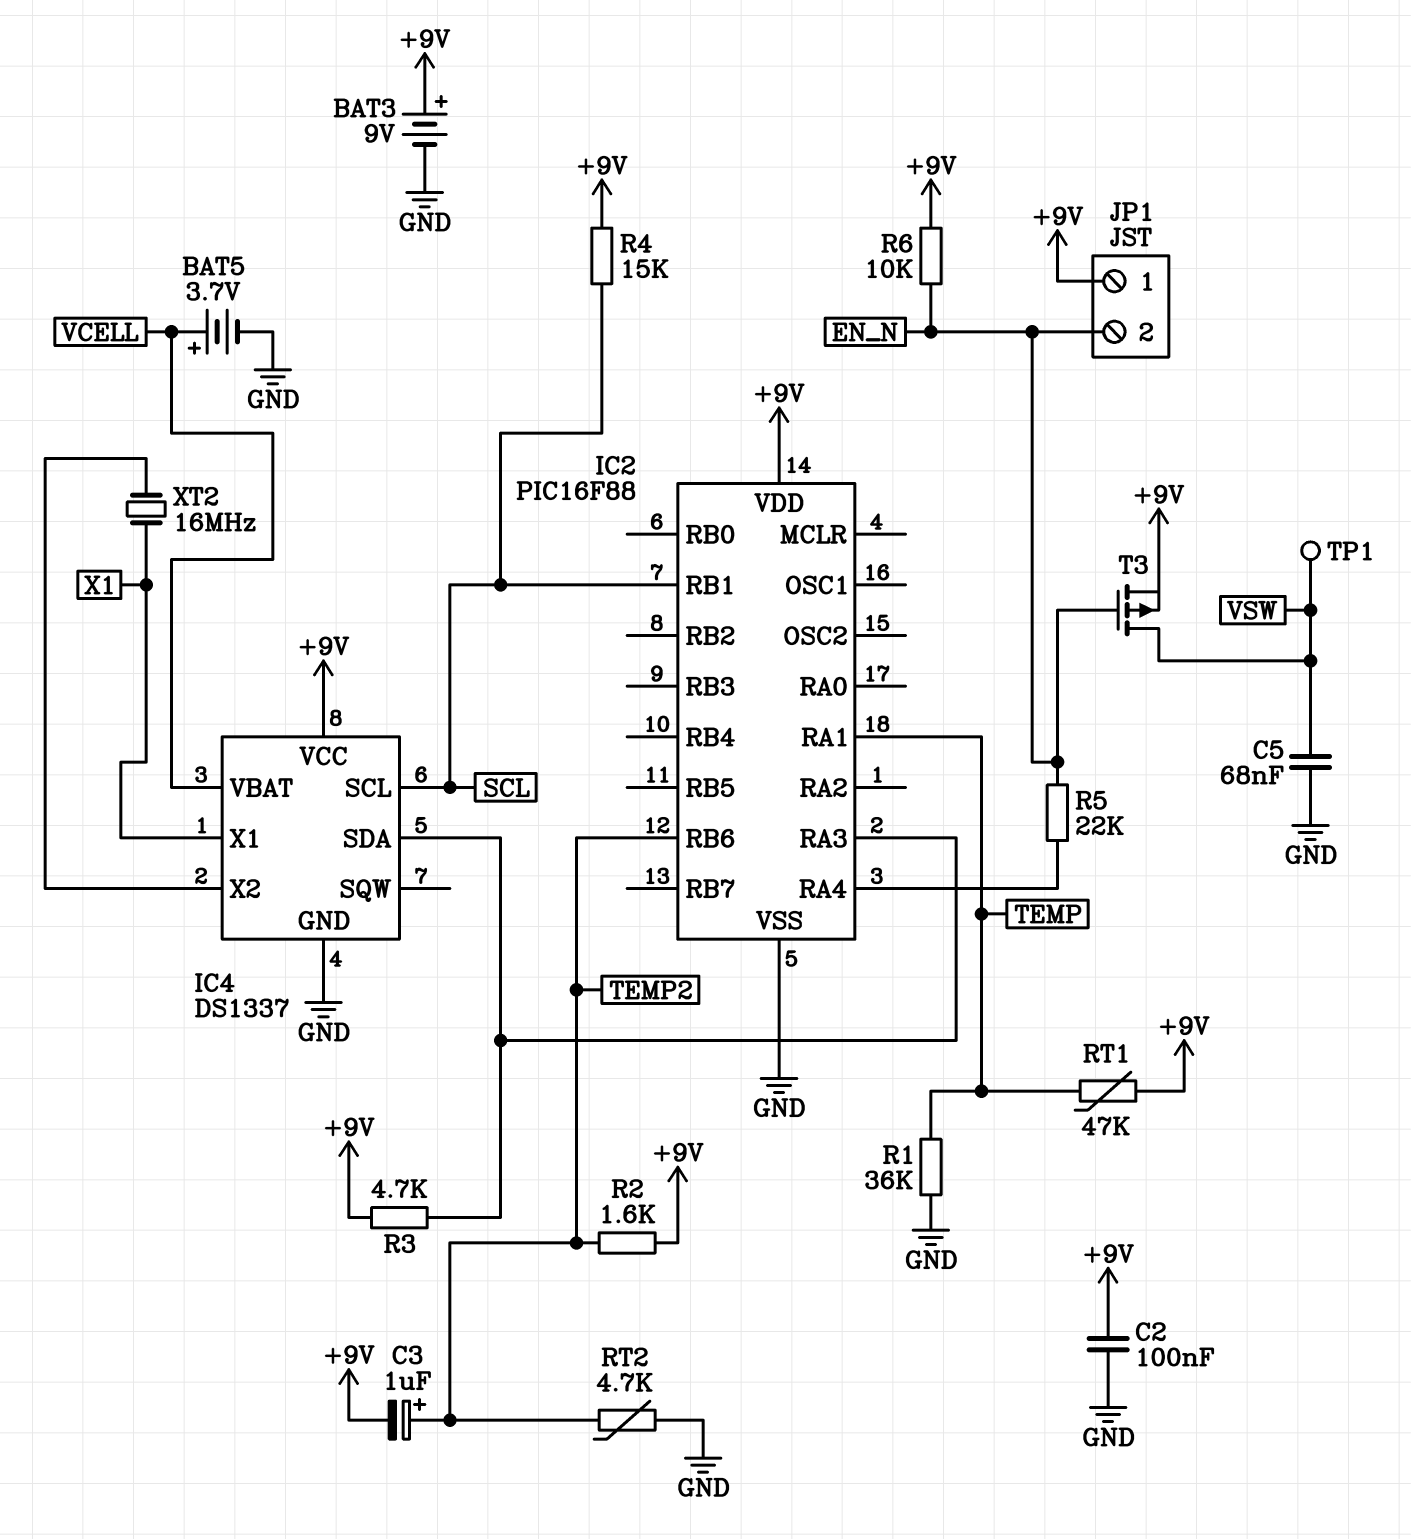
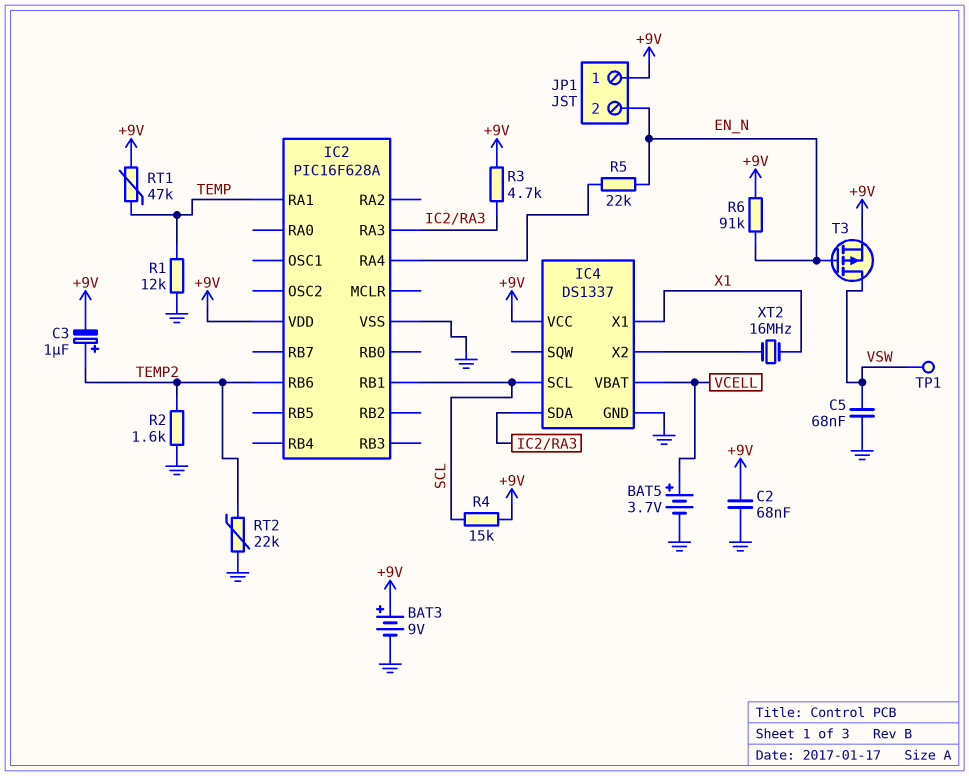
C2: 100nF (+9V, GND) -> 68nF (+9V, GND)
IC2: PIC16F88 -> PIC16F628A
R1: 36k (GND, TEMP) -> 12k (GND, TEMP)
R2: 1.6k (+9V, TEMP2) -> 1.6k (GND, TEMP2)
R6: 10k (+9V, EN_N) -> 91k (+9V, EN_N)
RT2: 4.7k (GND, TEMP2) -> 22k (GND, TEMP2)

